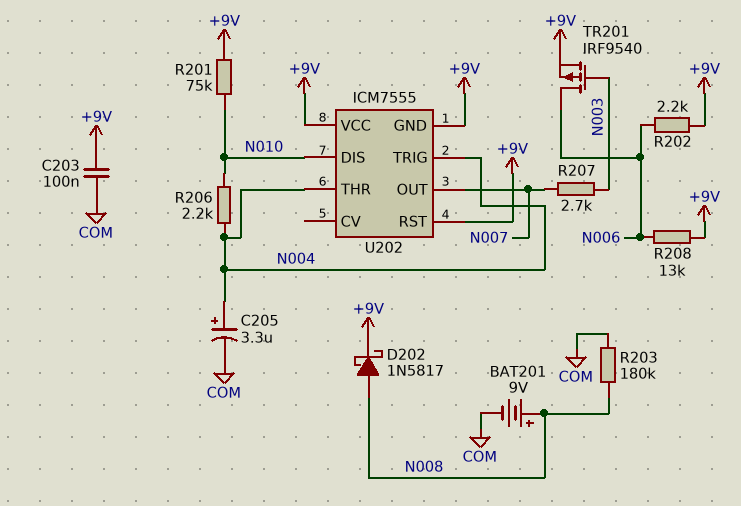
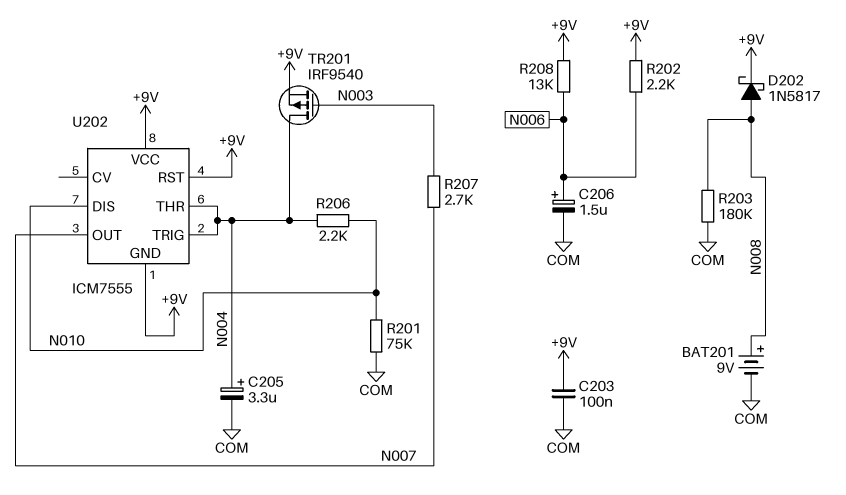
C206: none -> 1.5uF (plus N006, minus COM)
R201: 75k (+9V, N010) -> 75k (COM, N010)
TR201: PMOS IRF9540 (G N003, D N006, S +9V) -> PMOS IRF9540 (G N003, D N004, S +9V)

